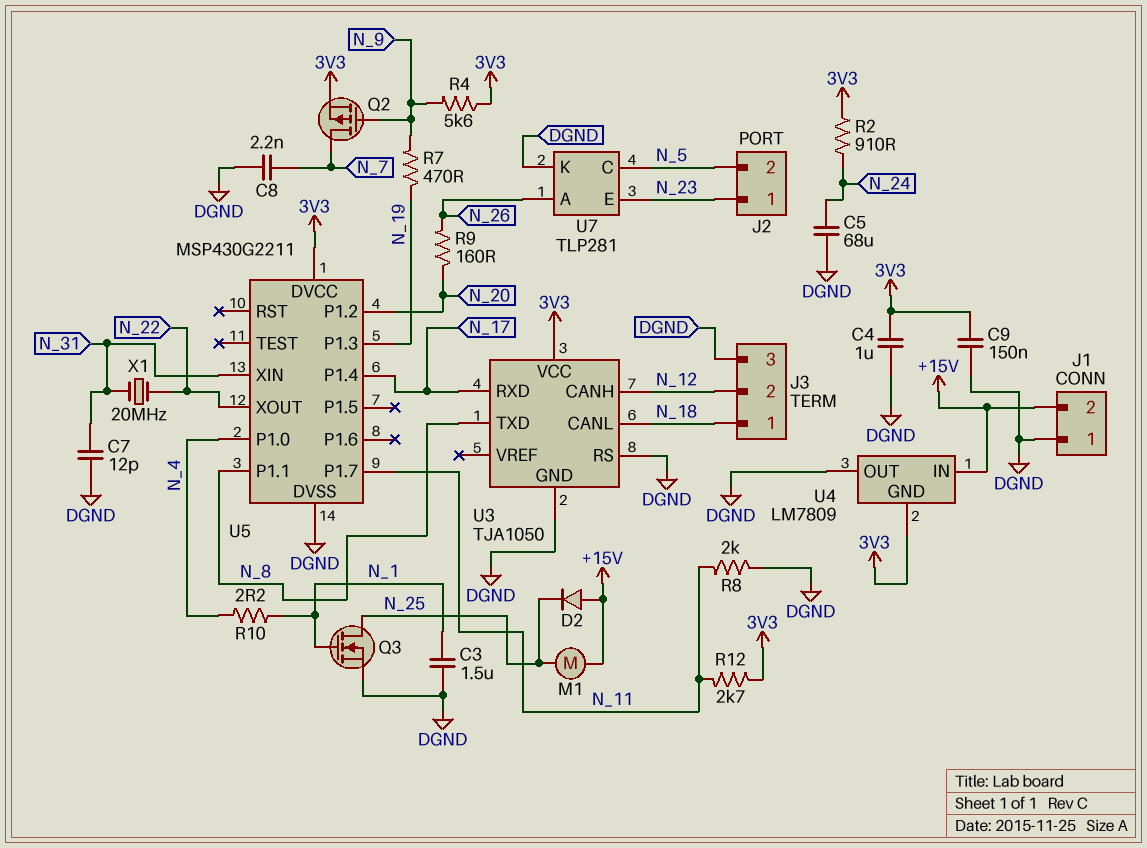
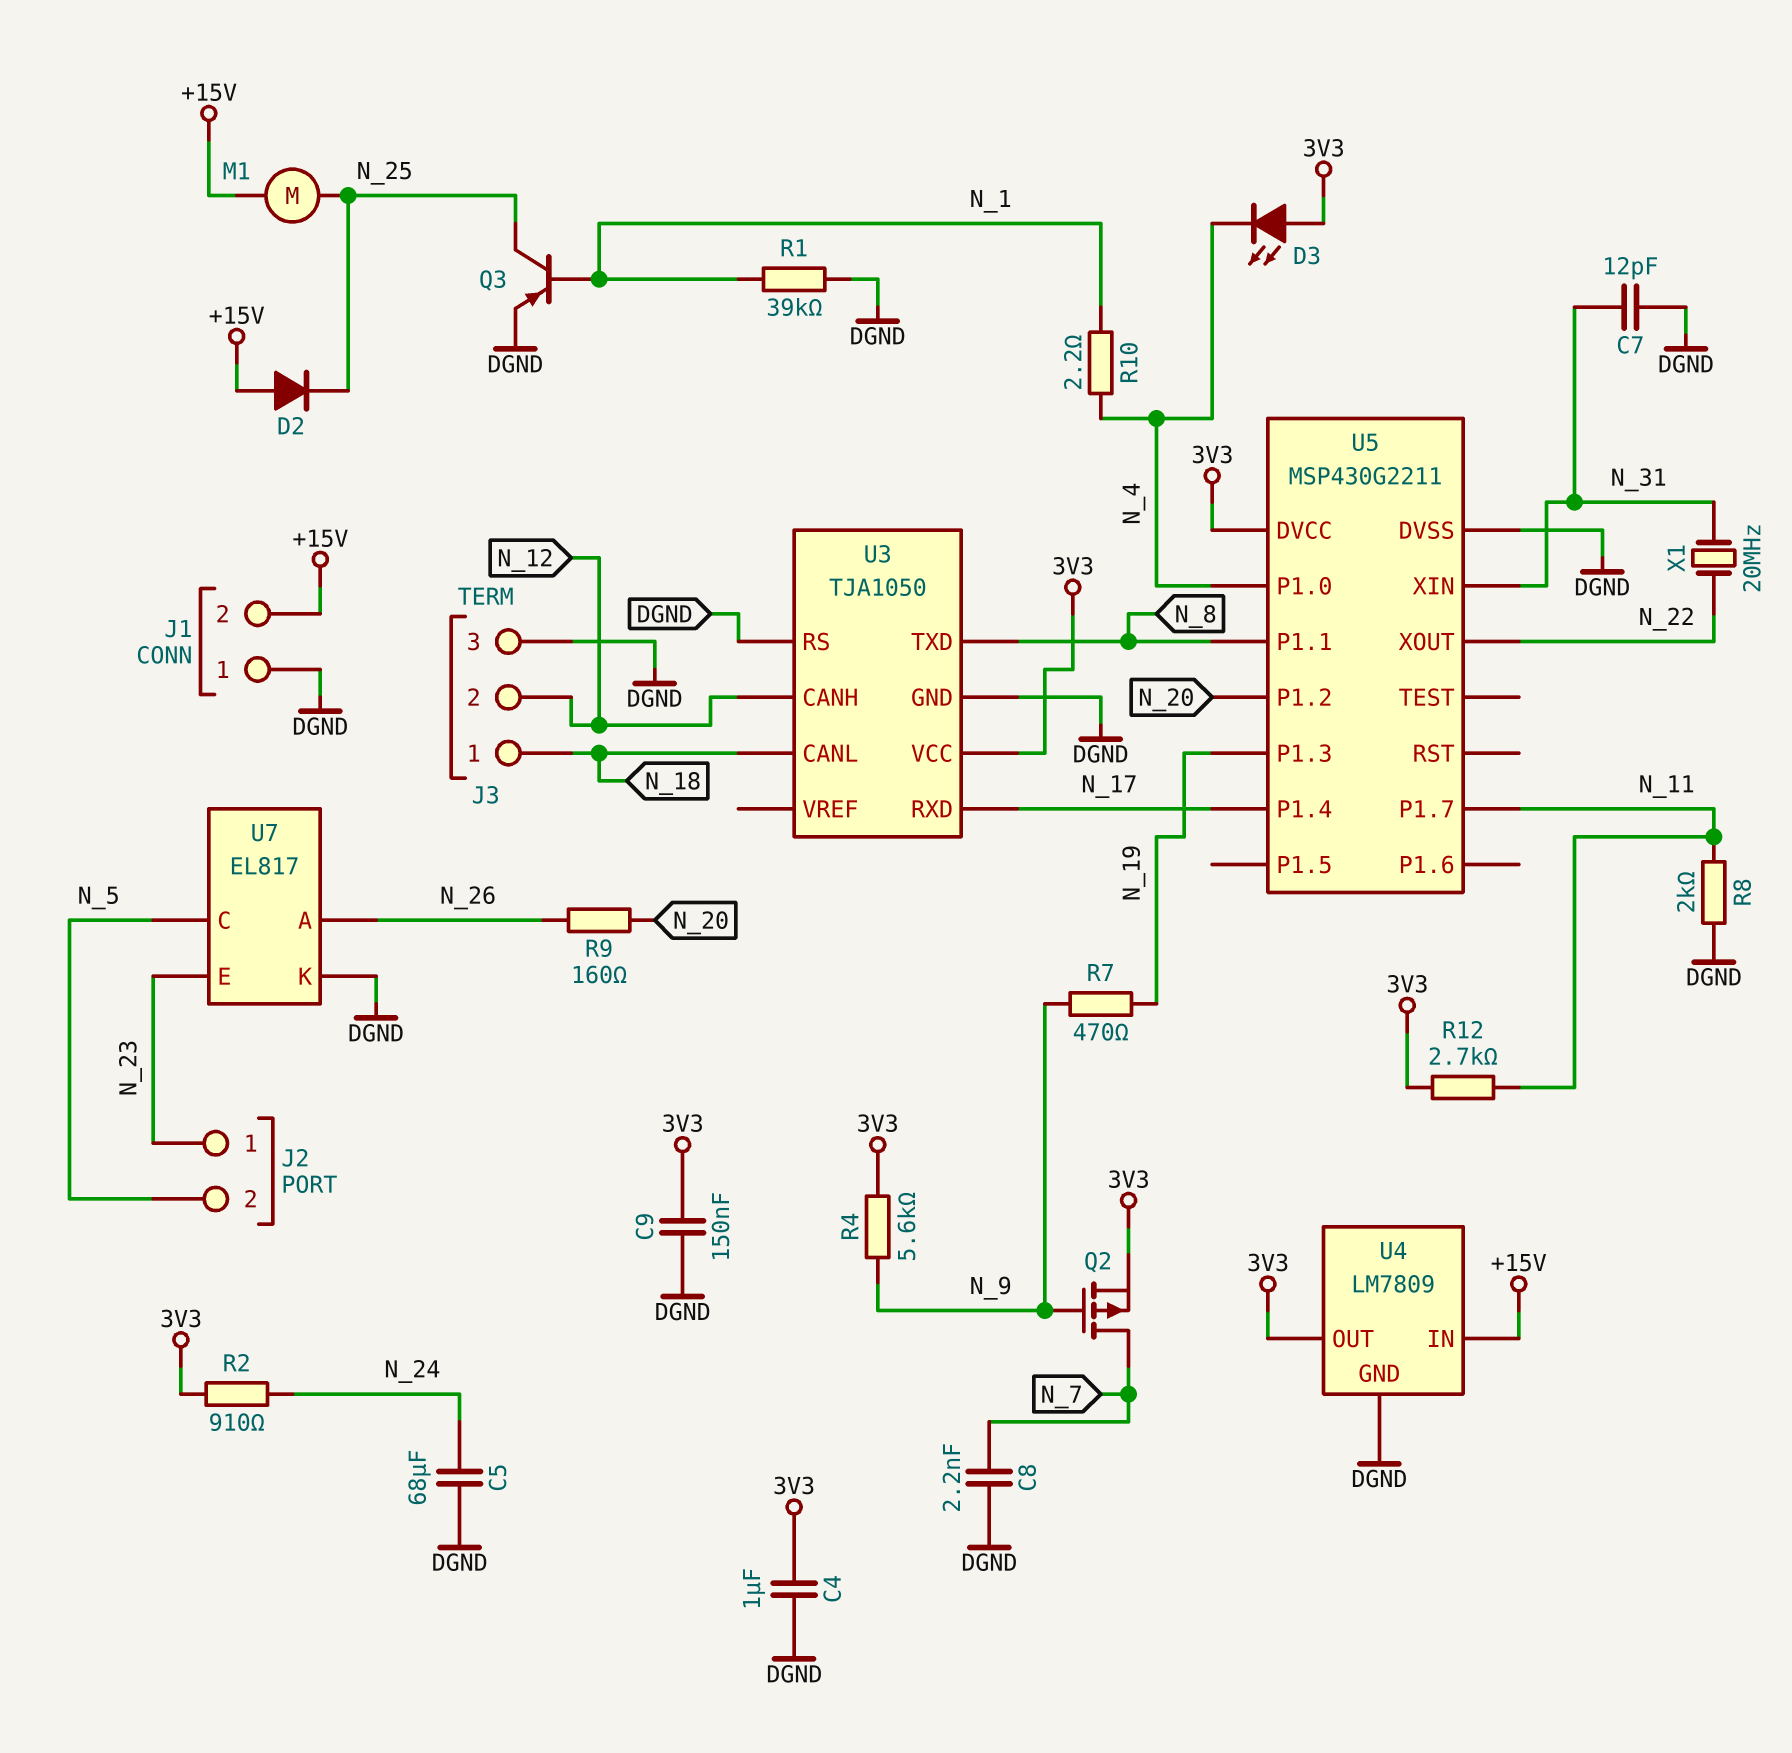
C3: 1.5uF (DGND, N_1) -> none
D3: none -> LED (A 3V3, K N_4)
Q3: NMOS (G N_1, D N_25, S DGND) -> PNP (B N_1, C N_25, E DGND)
R1: none -> 39k (DGND, N_1)
U4 pin GND: 3V3 -> DGND
U4 pin OUT: DGND -> 3V3
U7: TLP281 -> EL817

